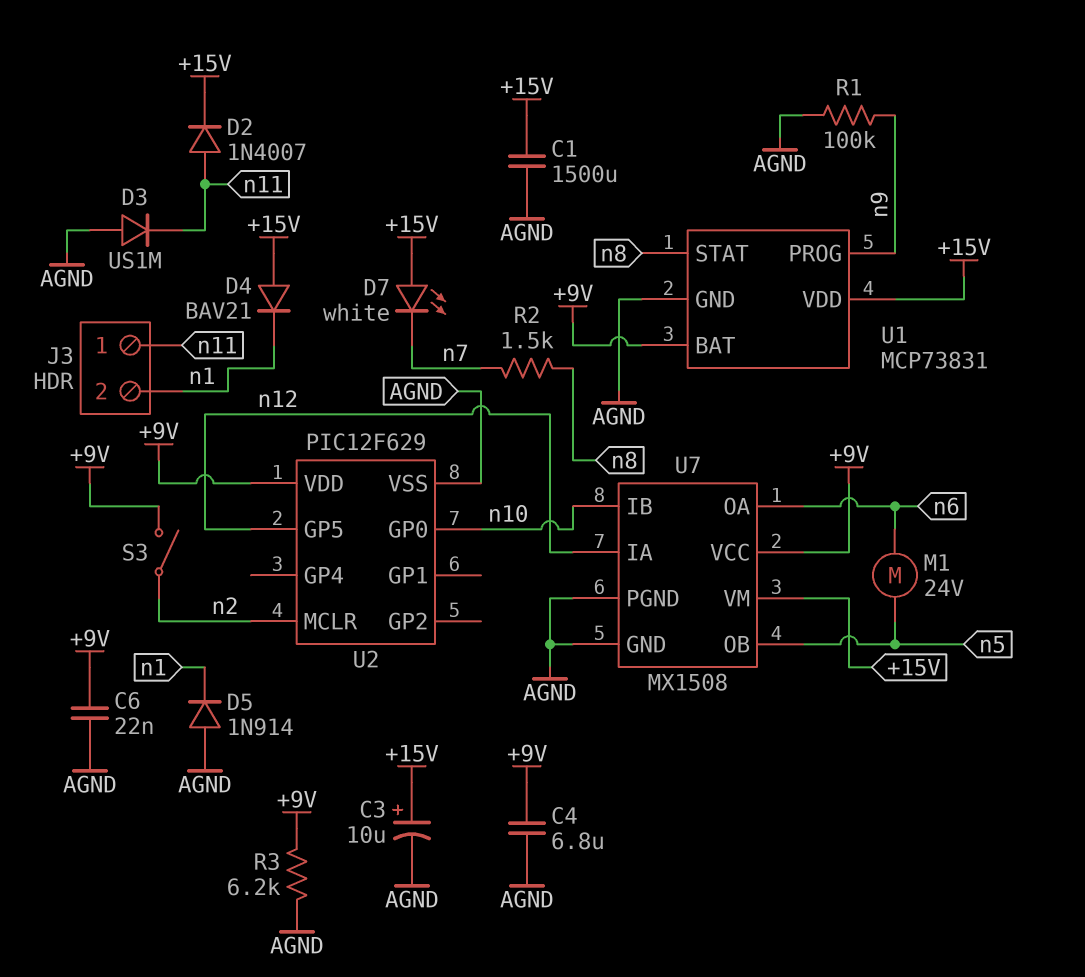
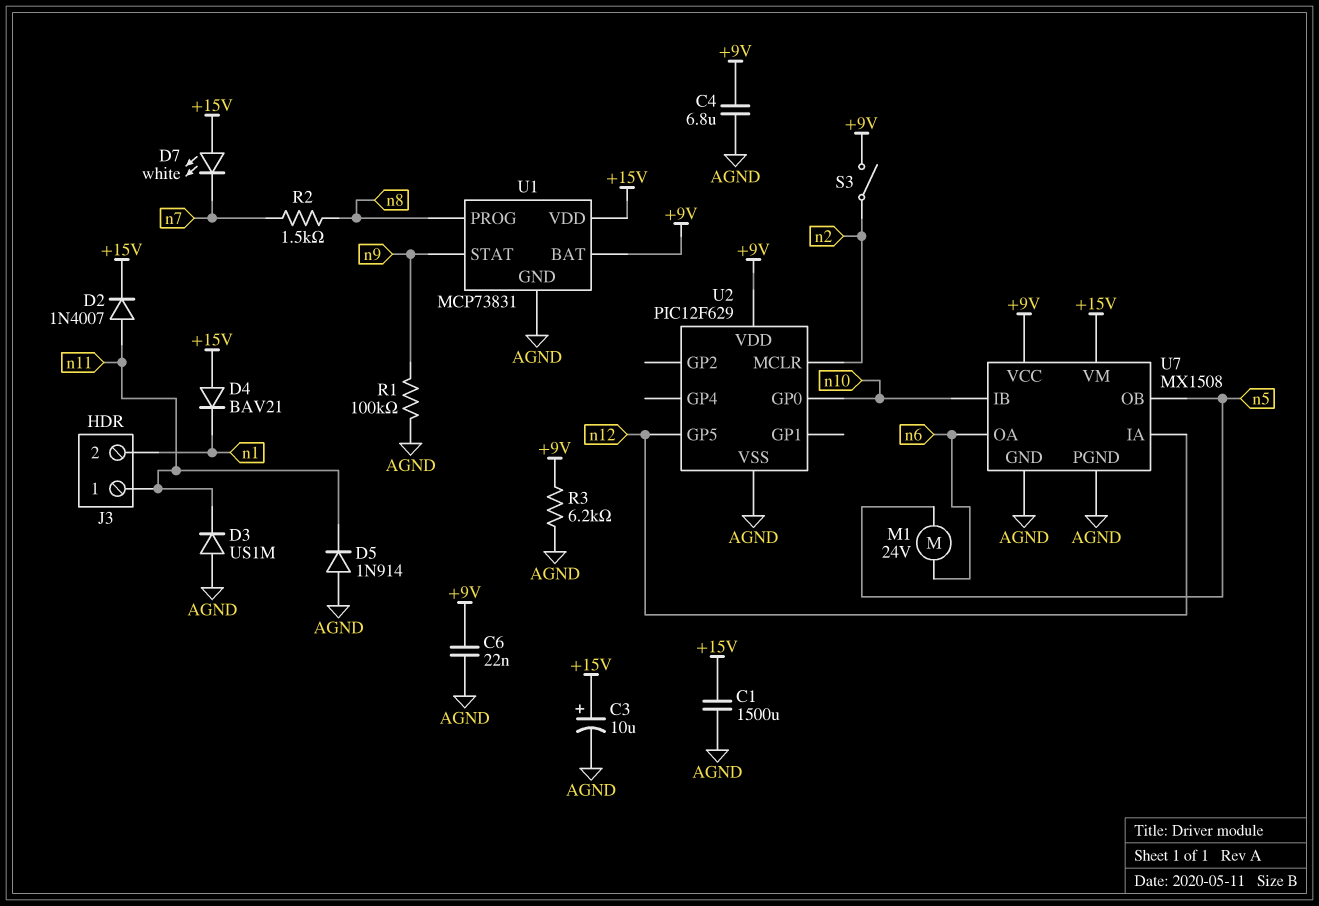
D5: diode 1N914 (A AGND, K n1) -> diode 1N914 (A AGND, K n11)
U1 pin PROG: n9 -> n8
U1 pin STAT: n8 -> n9

